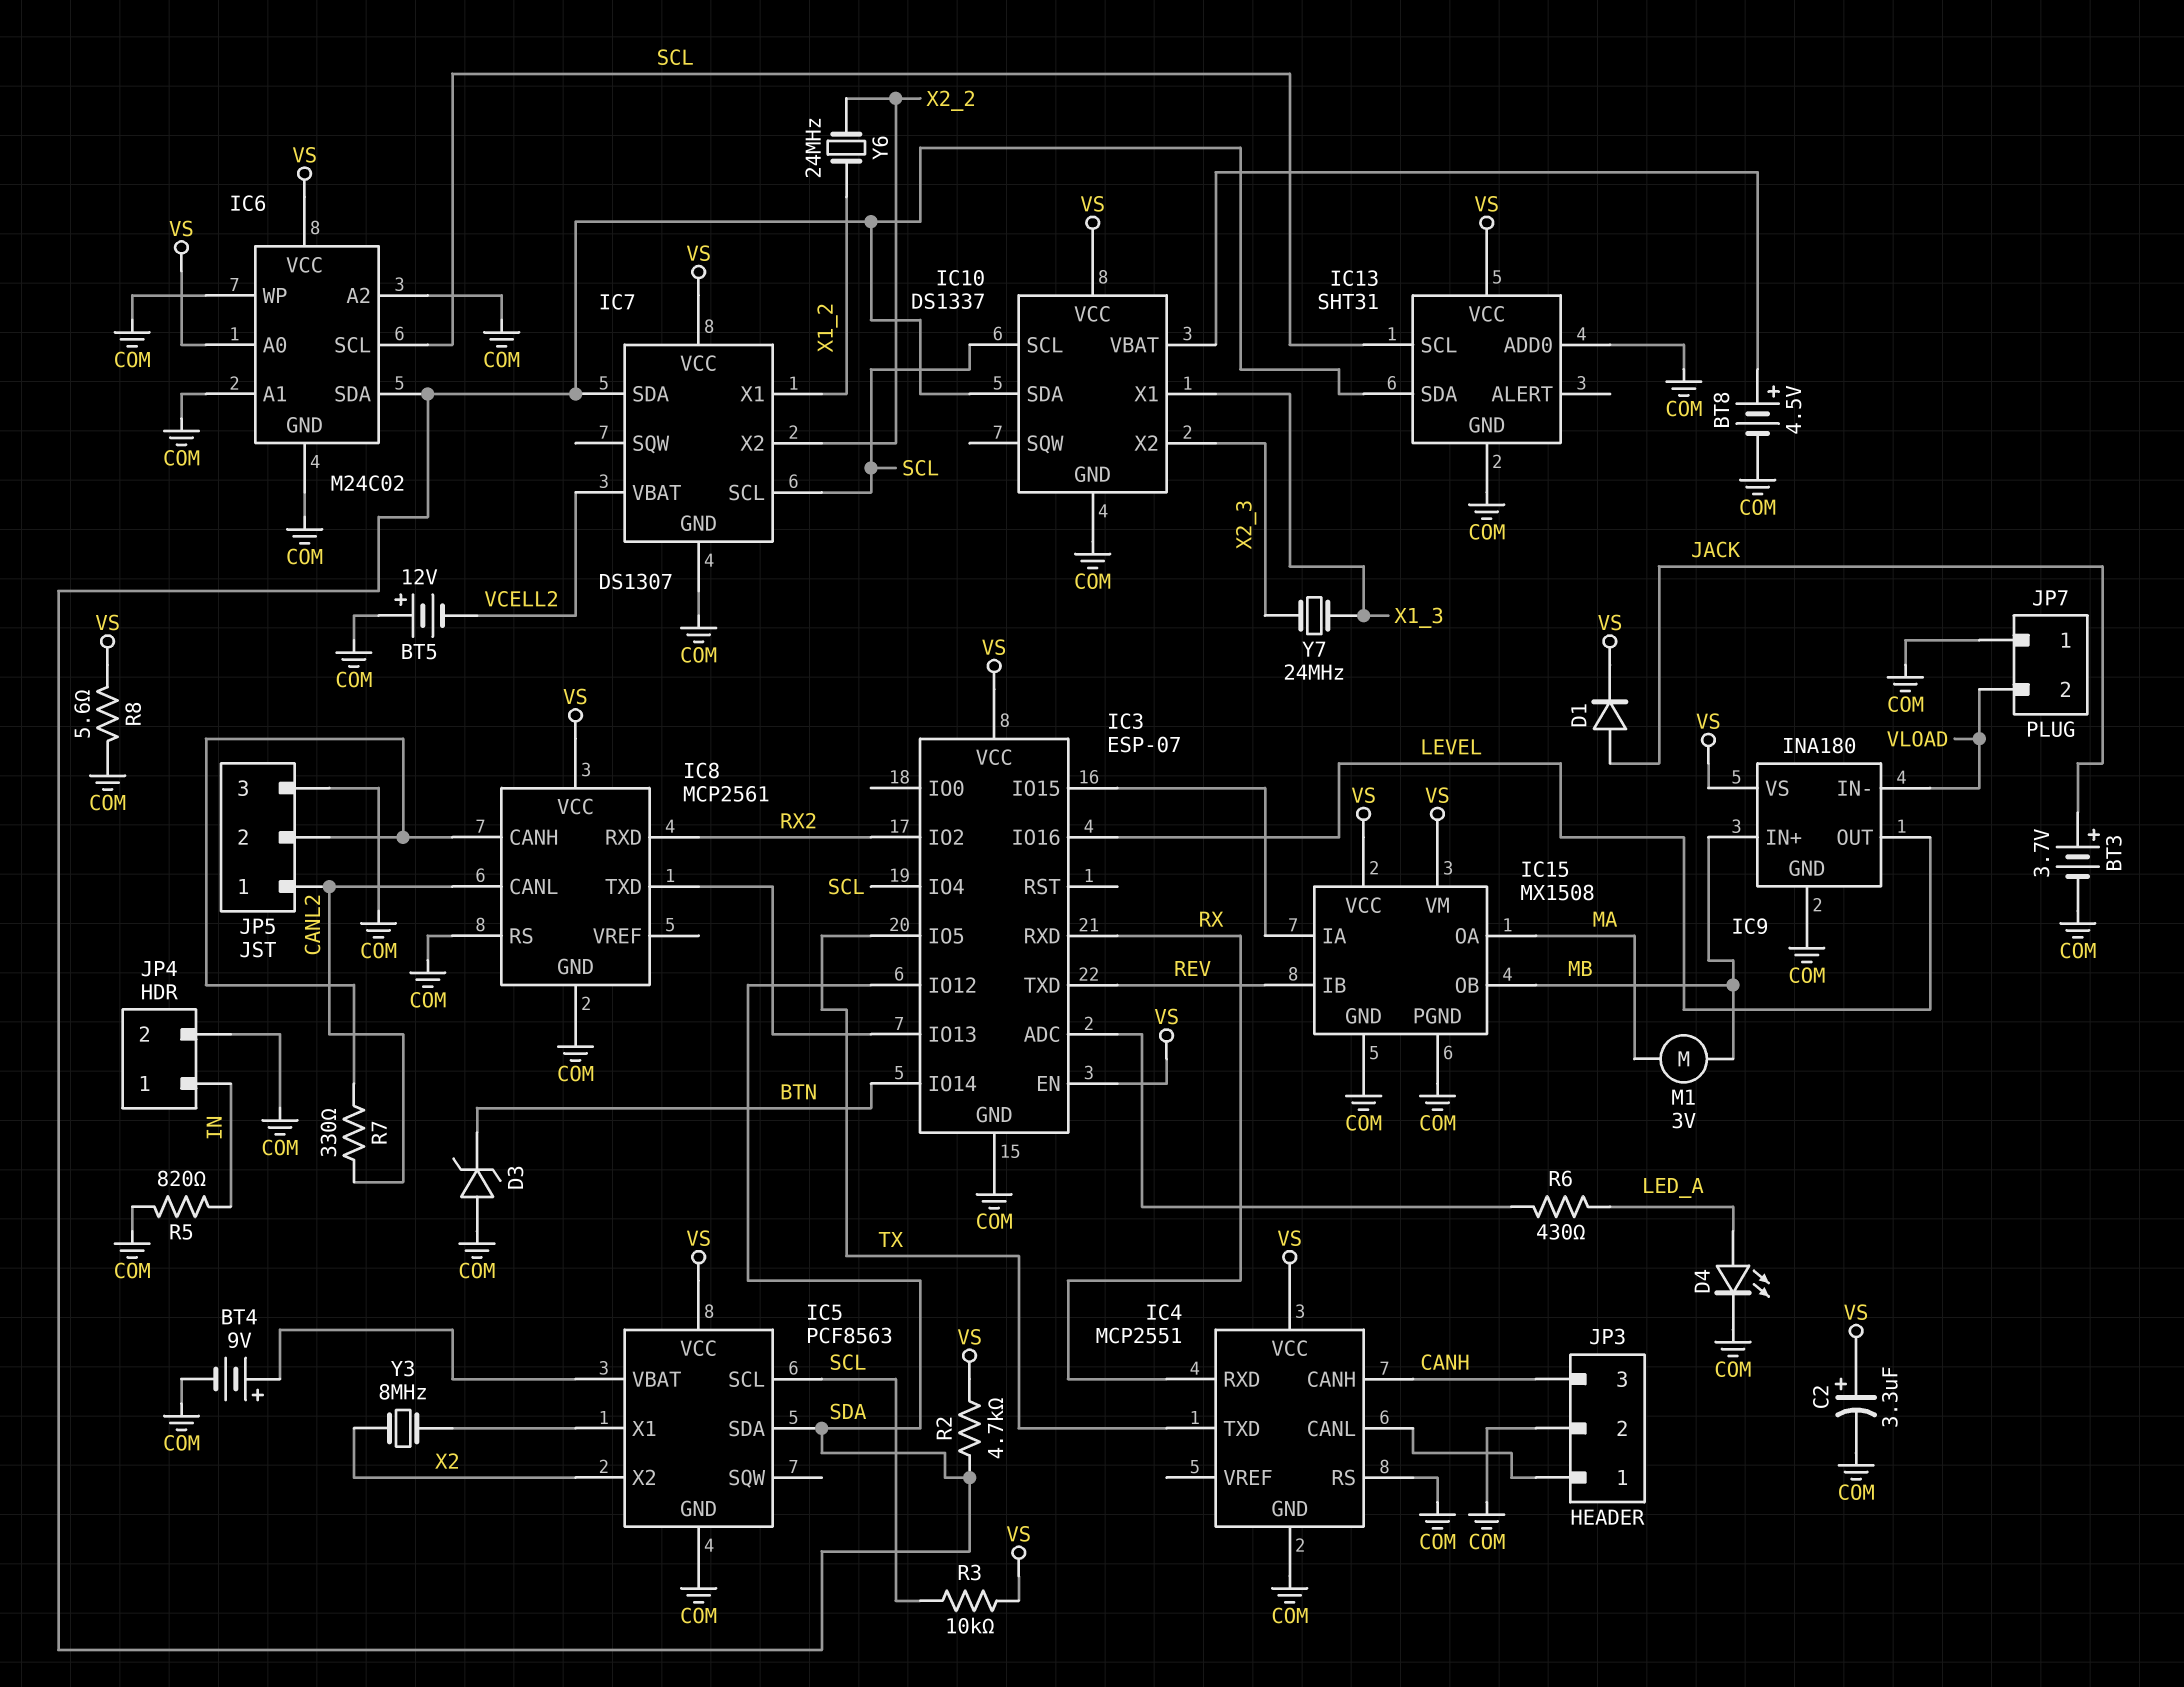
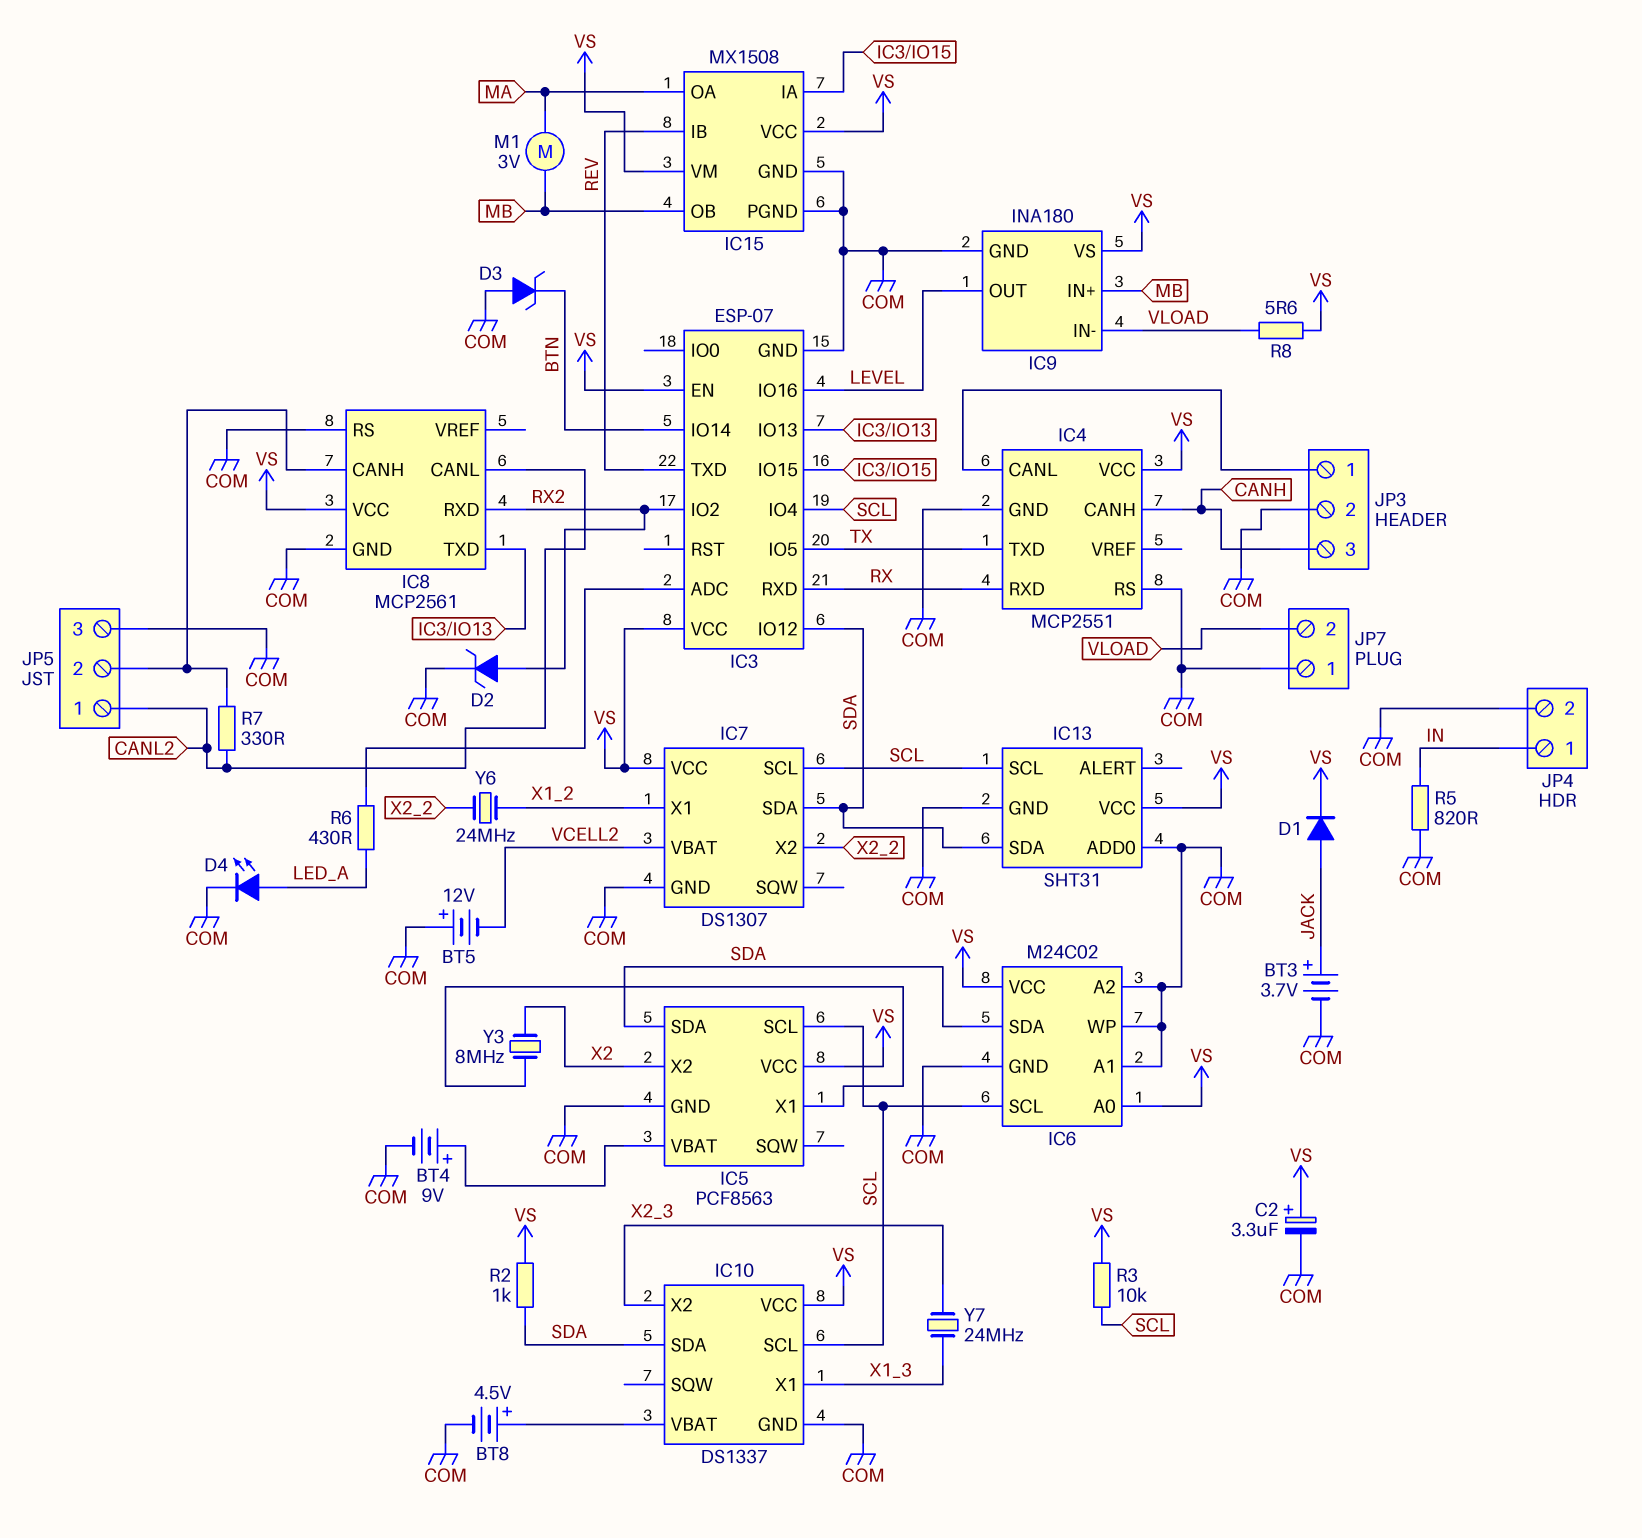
D2: none -> zener (A RX2, K COM)
R2: 4.7k (SDA, VS) -> 1k (SDA, VS)
R8: 5.6 (COM, VS) -> 5.6 (VLOAD, VS)

